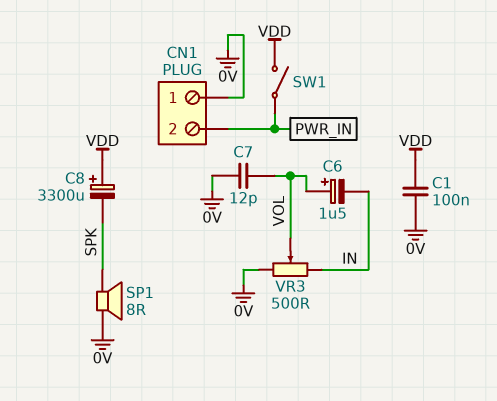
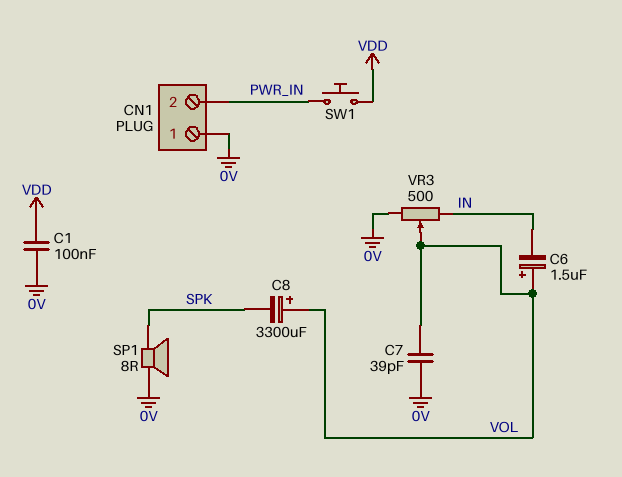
C7: 12pF (0V, VOL) -> 39pF (0V, VOL)
C8: 3300uF (plus VDD, minus SPK) -> 3300uF (plus VOL, minus SPK)
SW1: switch (PWR_IN, VDD) -> button (PWR_IN, VDD)

